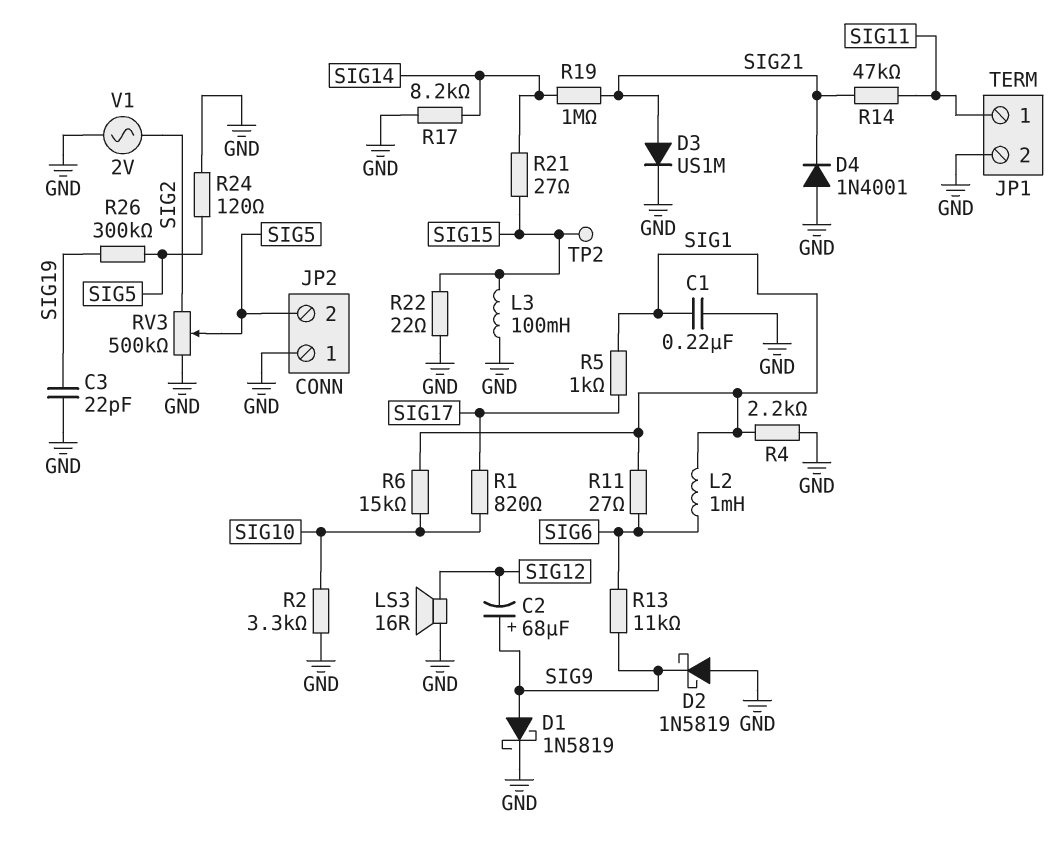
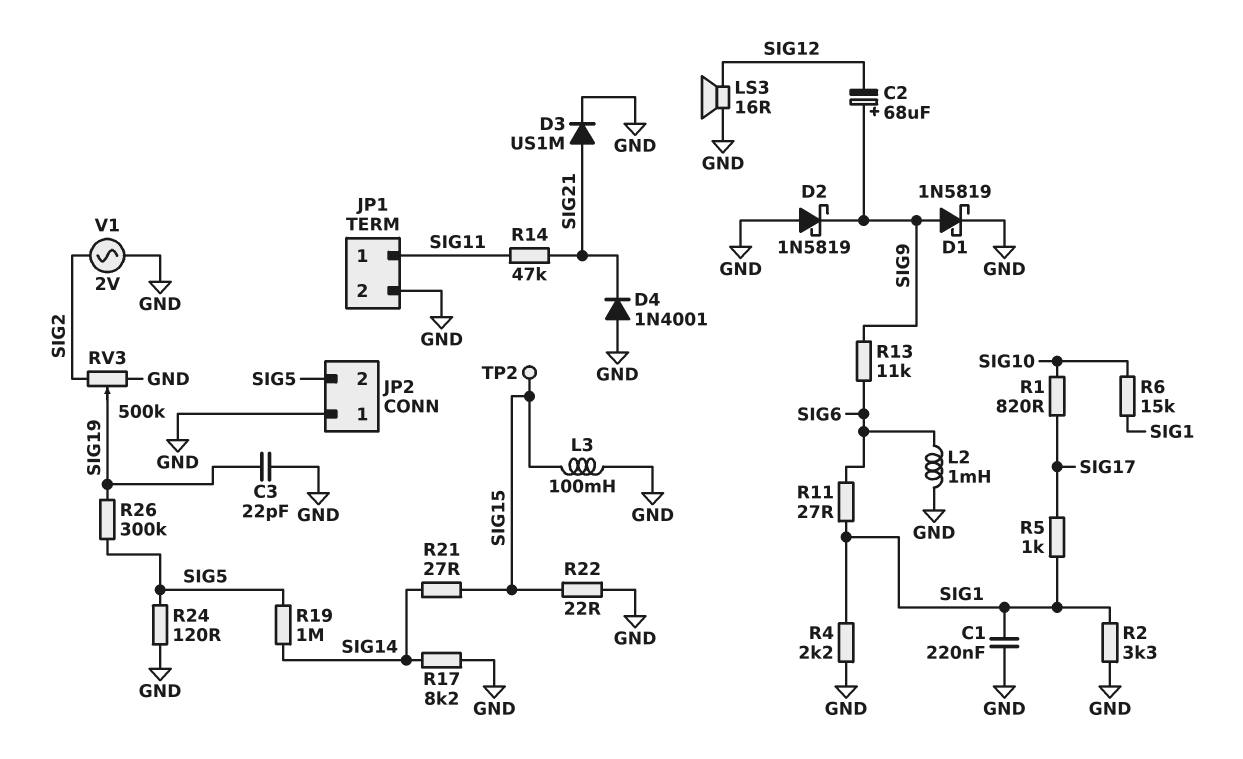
L2: 1mH (SIG1, SIG6) -> 1mH (GND, SIG6)
R2: 3.3k (GND, SIG10) -> 3.3k (GND, SIG1)
R19: 1M (SIG14, SIG21) -> 1M (SIG5, SIG14)
RV3: 500k (GND, SIG2, wiper SIG5) -> 500k (GND, SIG2, wiper SIG19)

